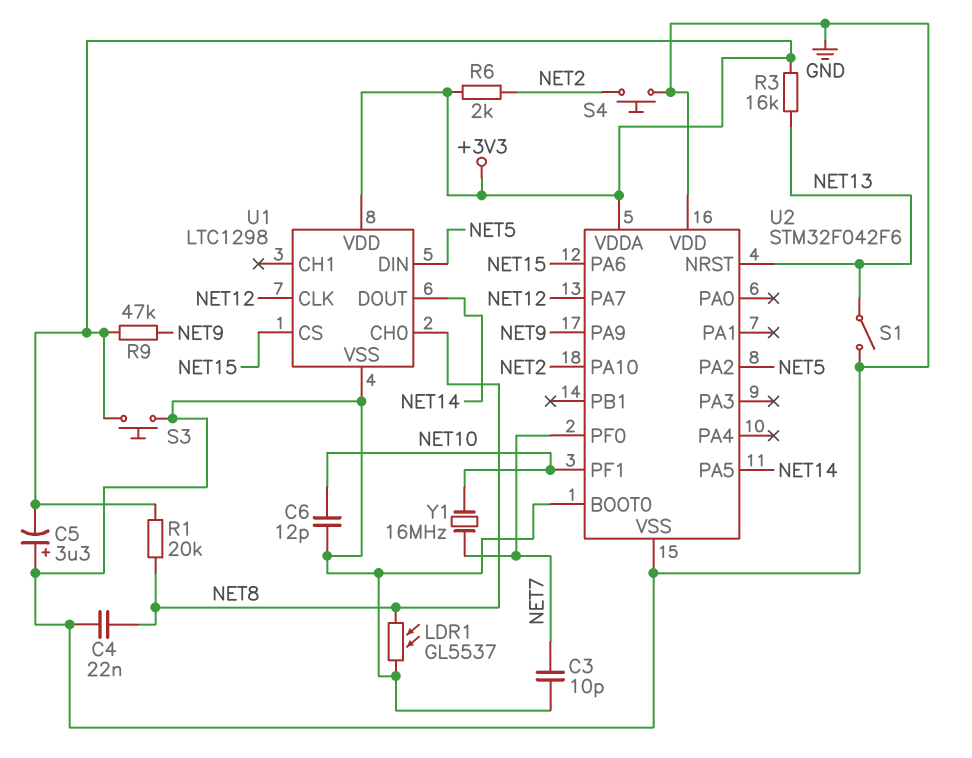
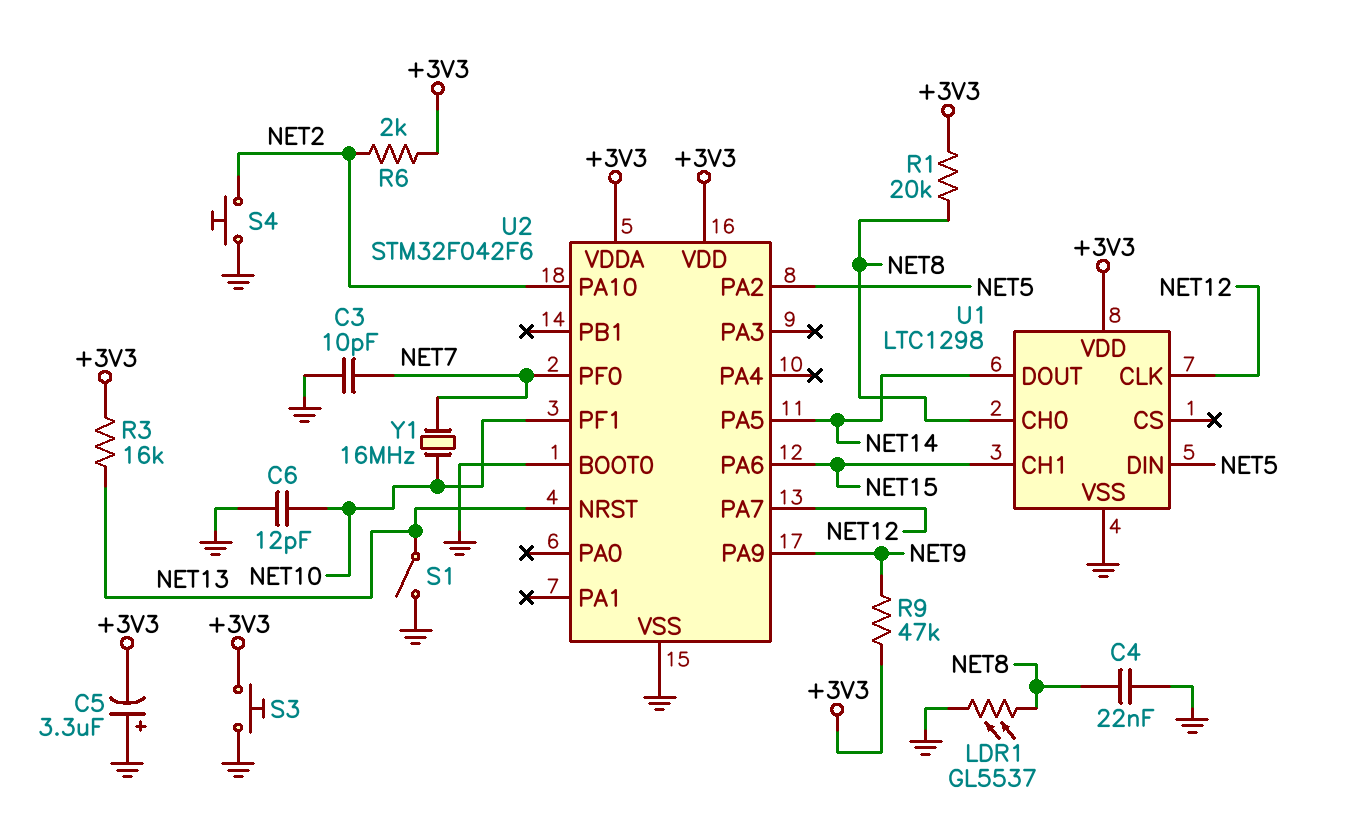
U1 pin CH1: none -> NET15
U1 pin CS: NET15 -> none
U2 pin VDD: GND -> +3V3

